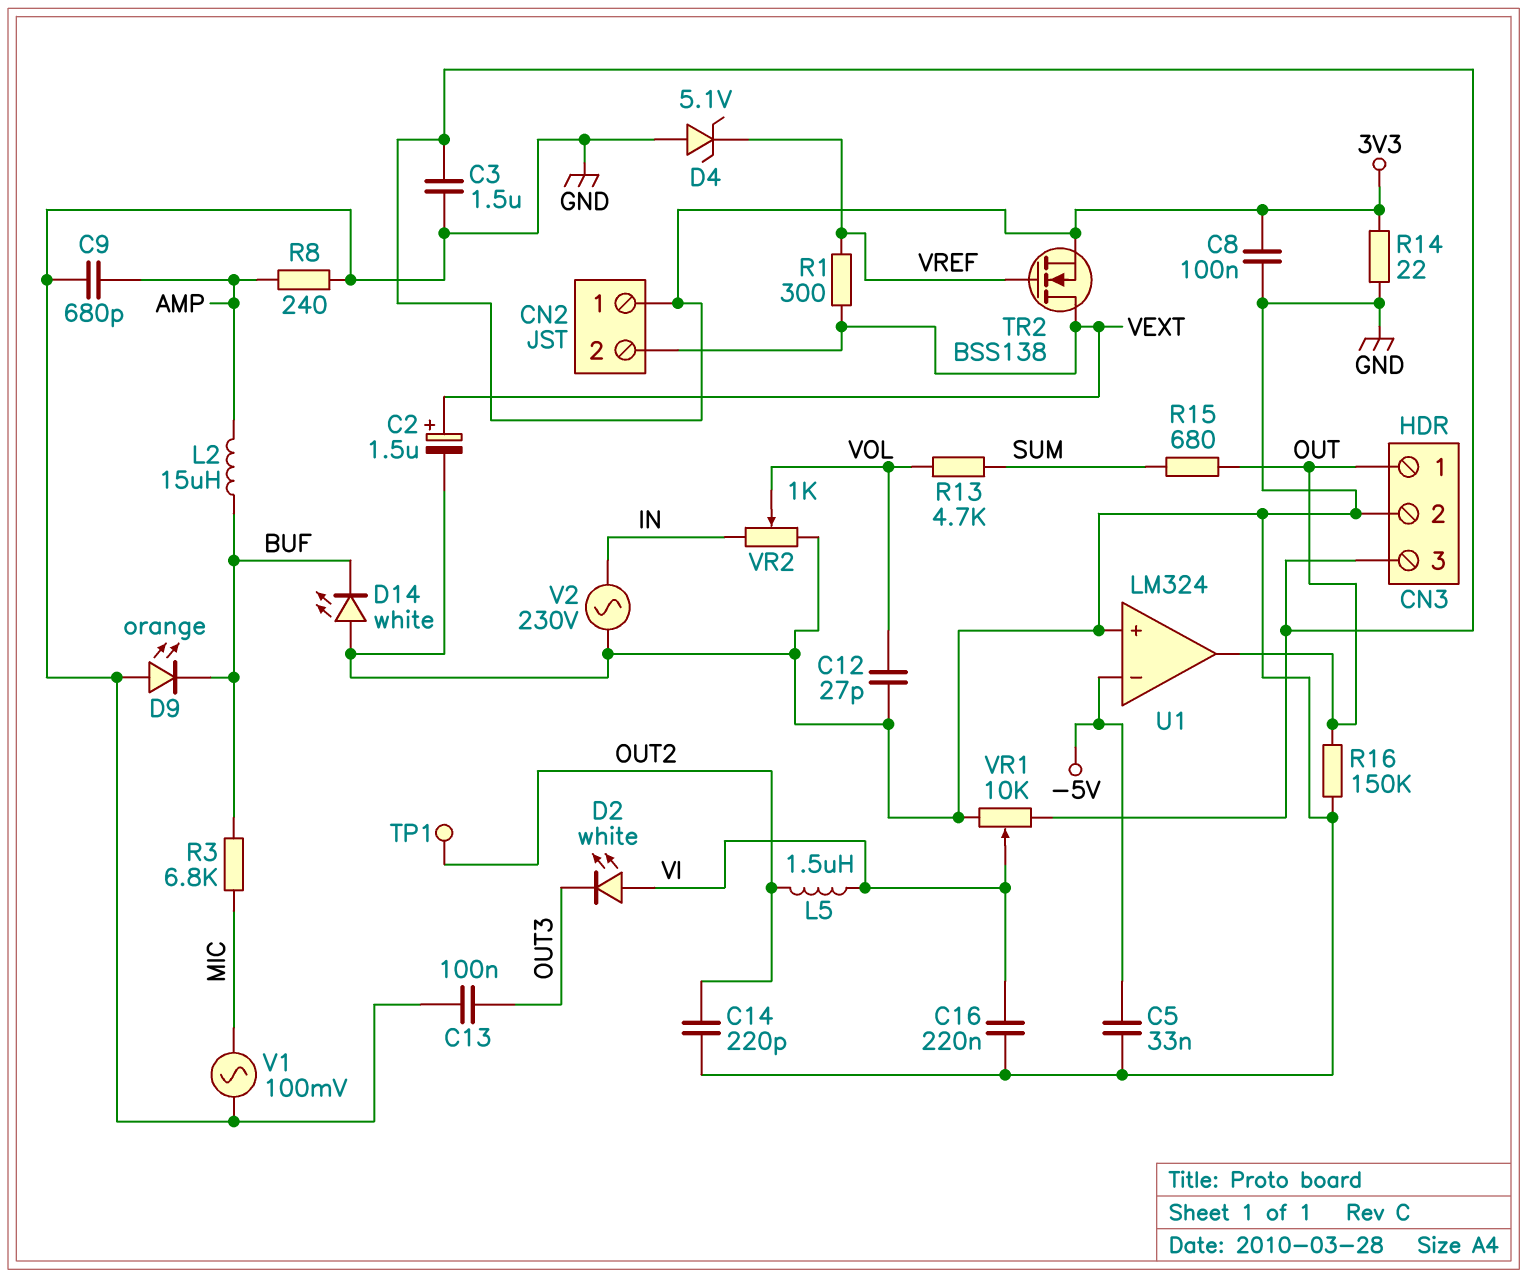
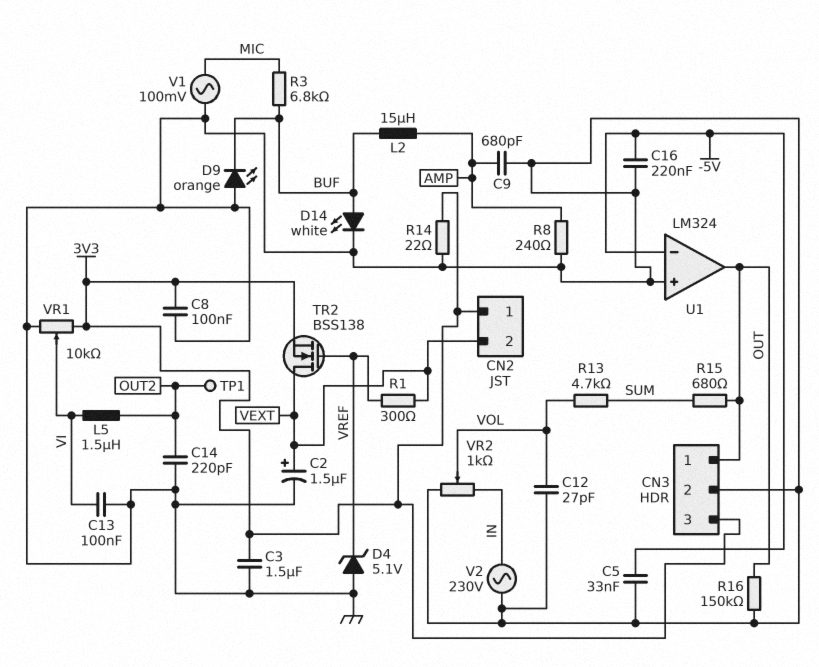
C13: 100nF (GND, OUT3) -> 100nF (GND, VI)
C16: 220nF (GND, VI) -> 220nF (-5V, GND)
D2: LED white (A VI, K OUT3) -> none
D14: LED white (A GND, K BUF) -> LED white (A BUF, K GND)

